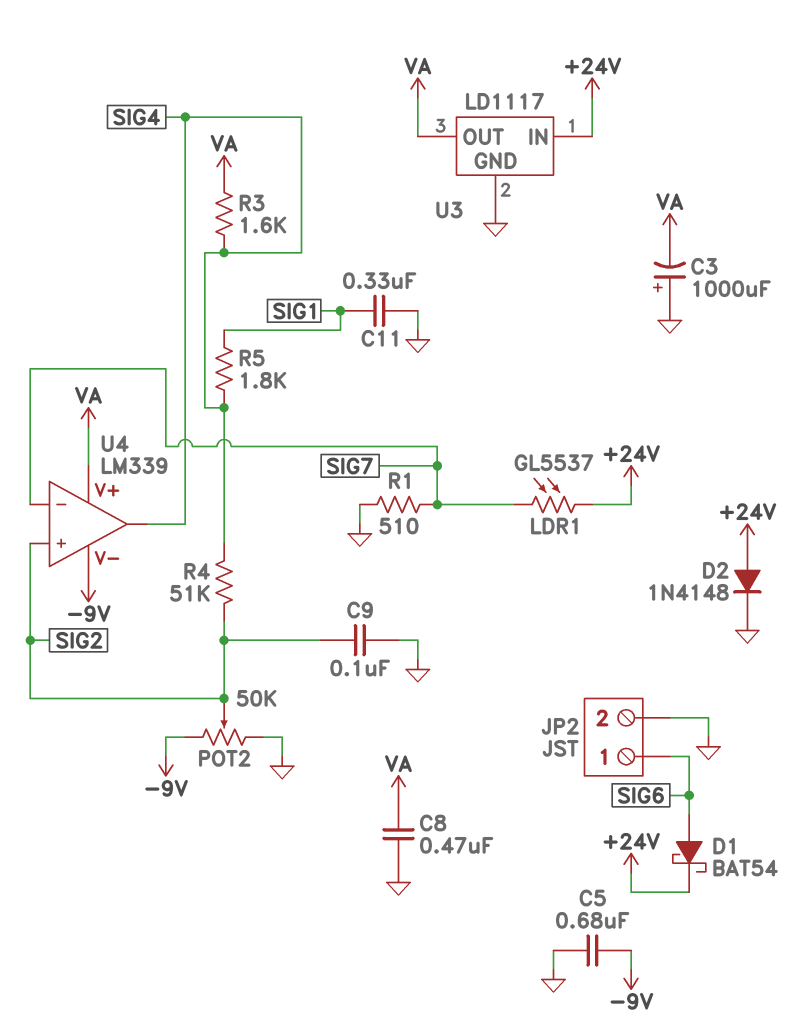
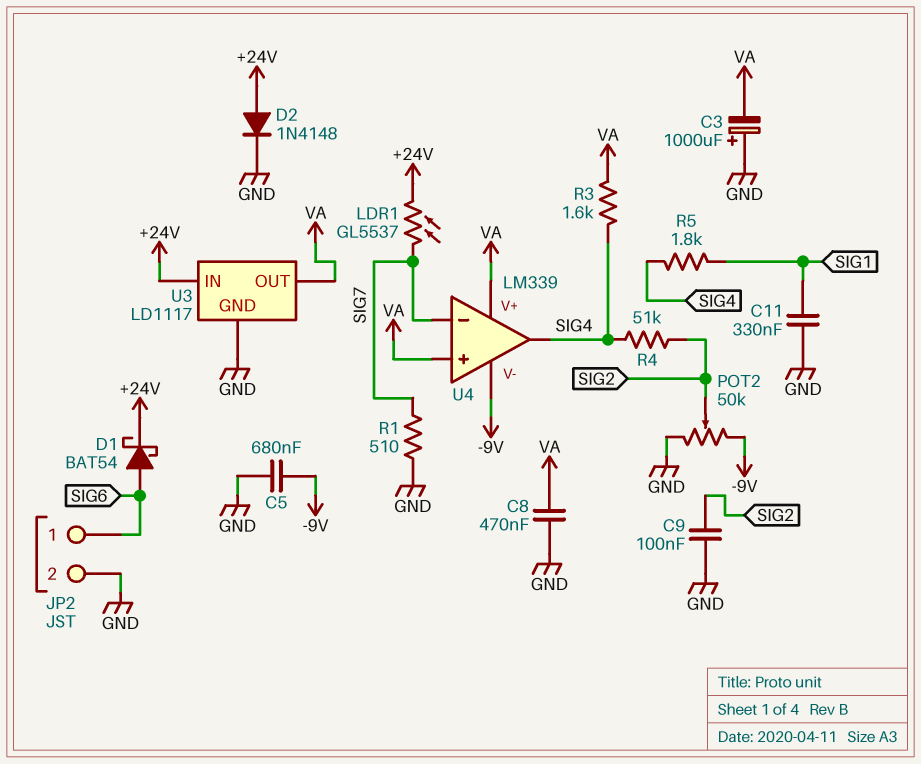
U4 pin in+: SIG2 -> VA

